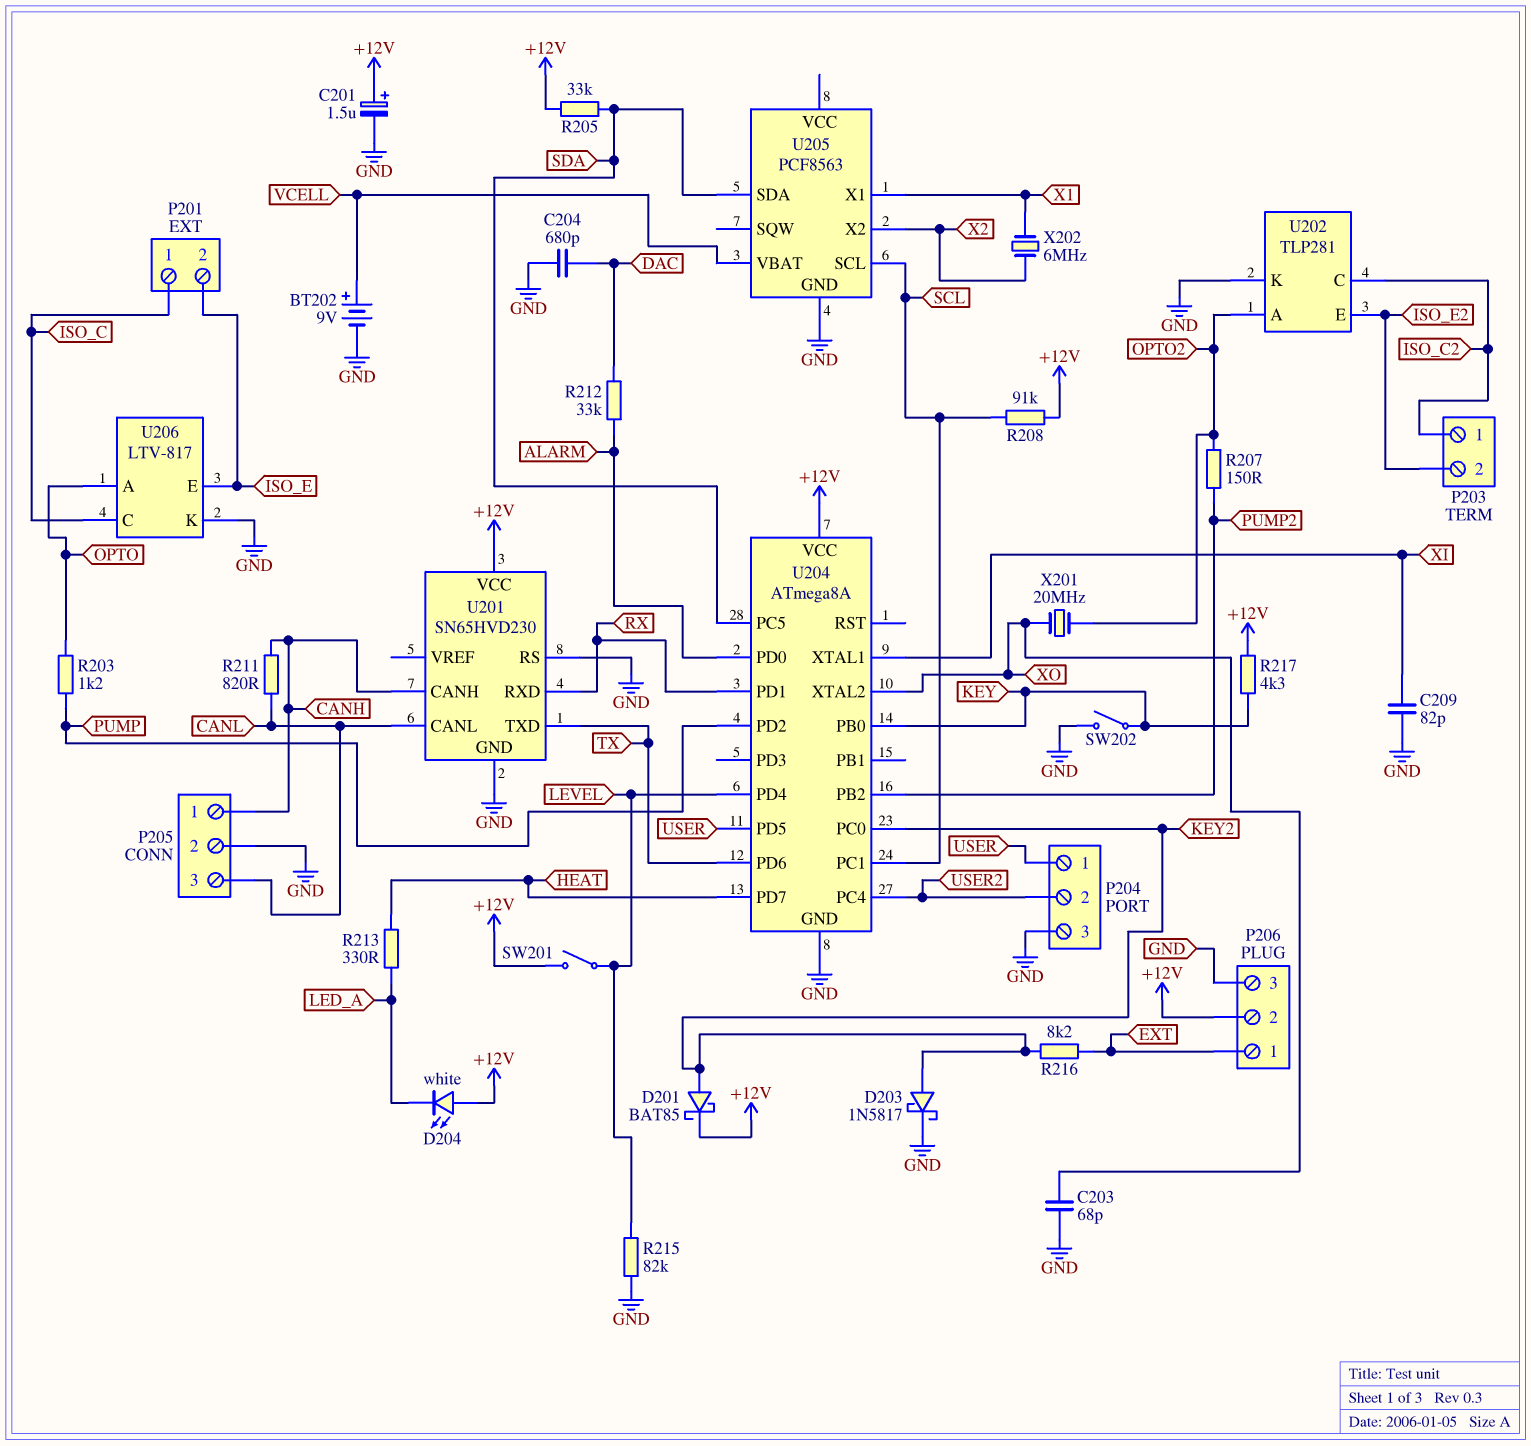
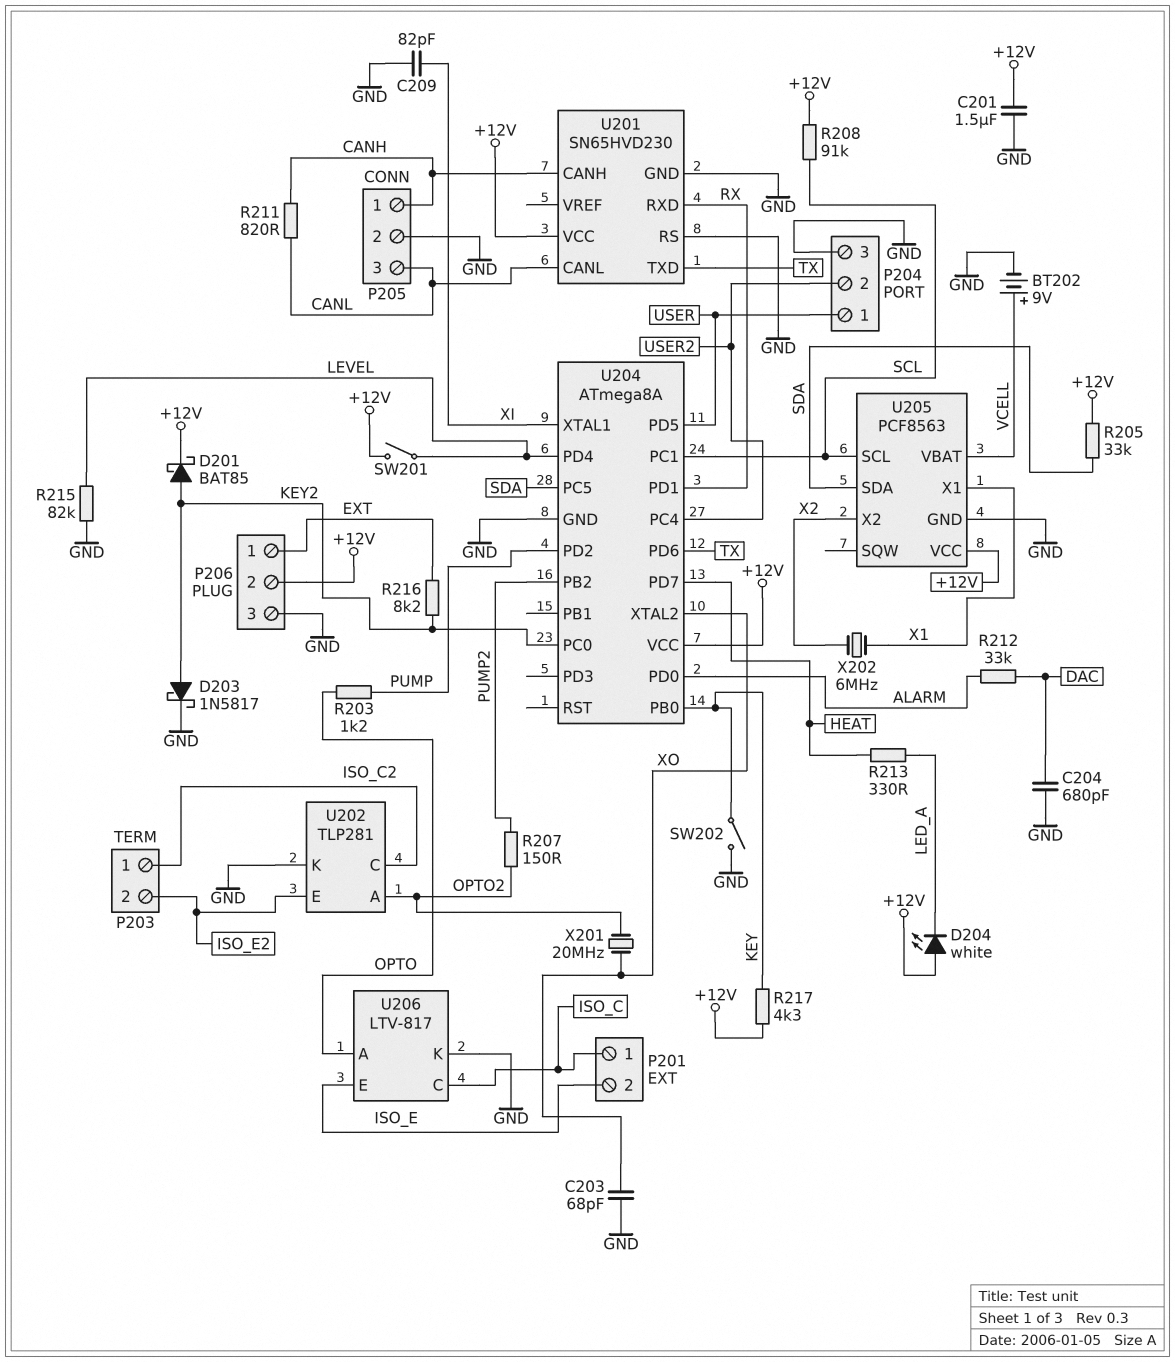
C201: 1.5uF (plus +12V, minus GND) -> 1.5uF (+12V, GND)
U205 pin VCC: none -> +12V

